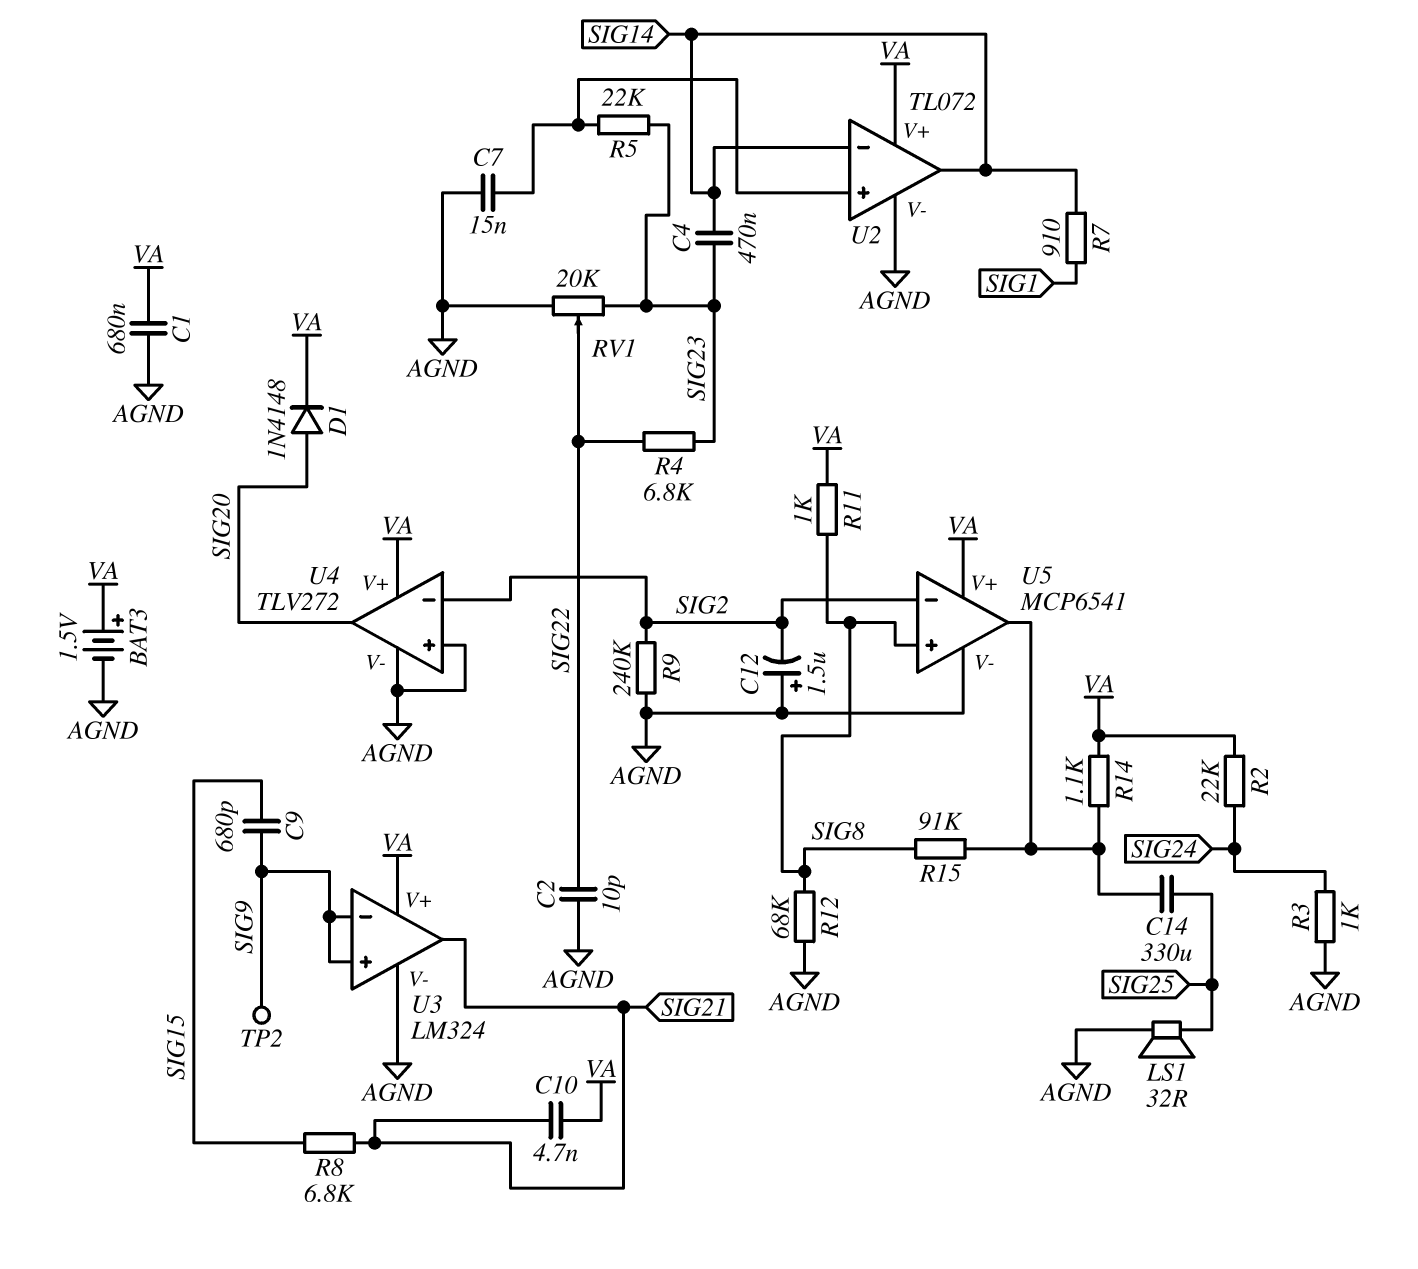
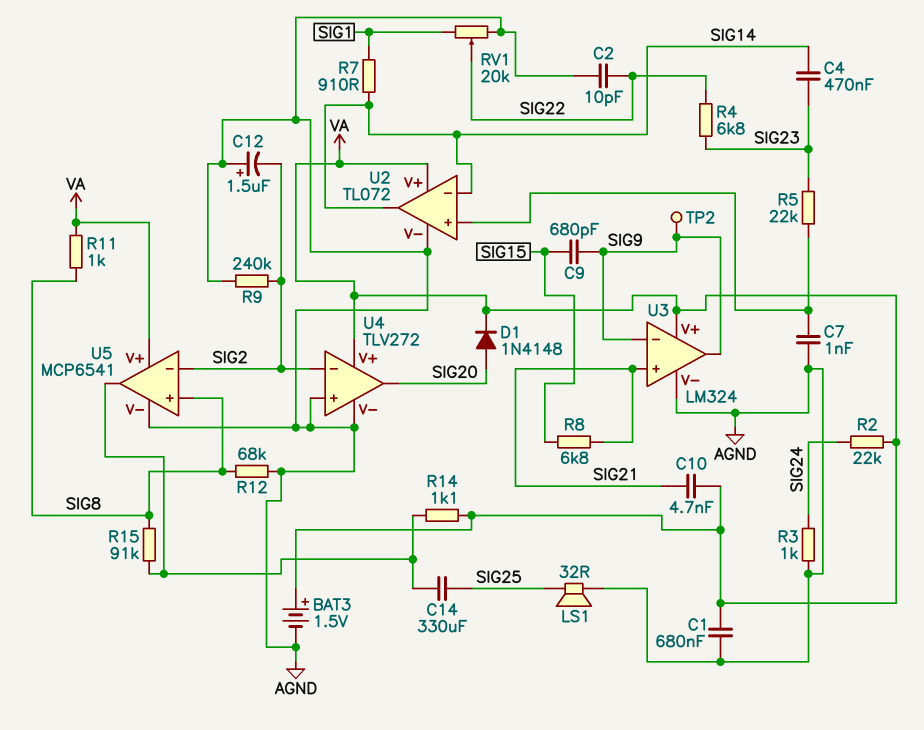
C7: 15nF (AGND, U2/in+) -> 1nF (AGND, U2/in+)
RV1: 20k (AGND, SIG23, wiper SIG22) -> 20k (AGND, SIG1, wiper SIG22)
U3 pin in+: SIG9 -> SIG21
U3 pin out: SIG21 -> SIG9

